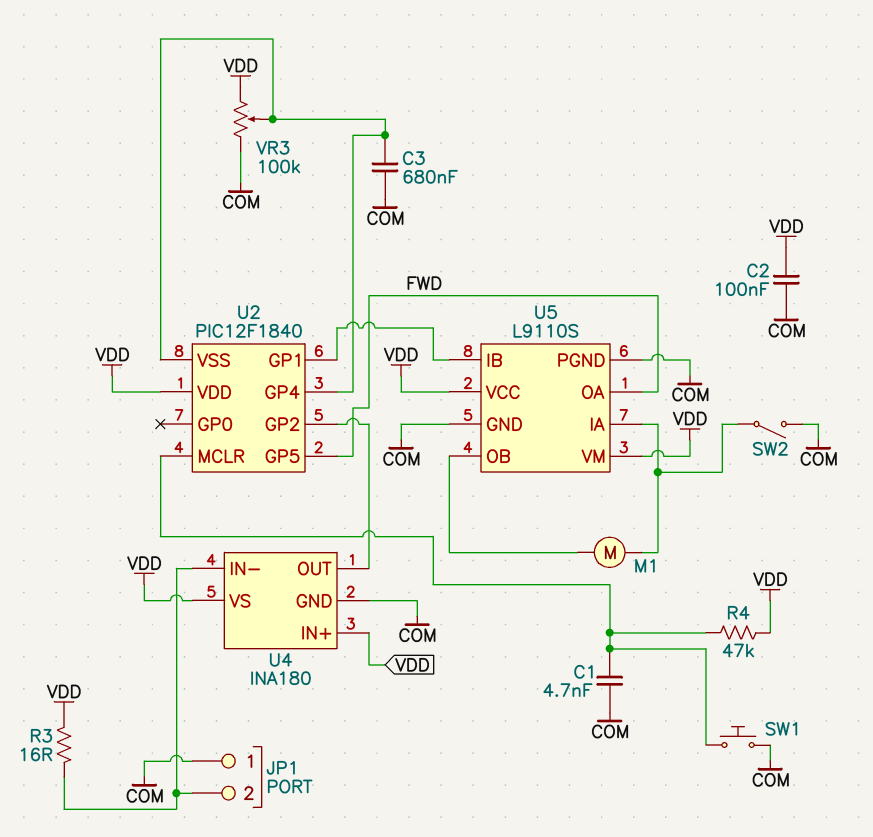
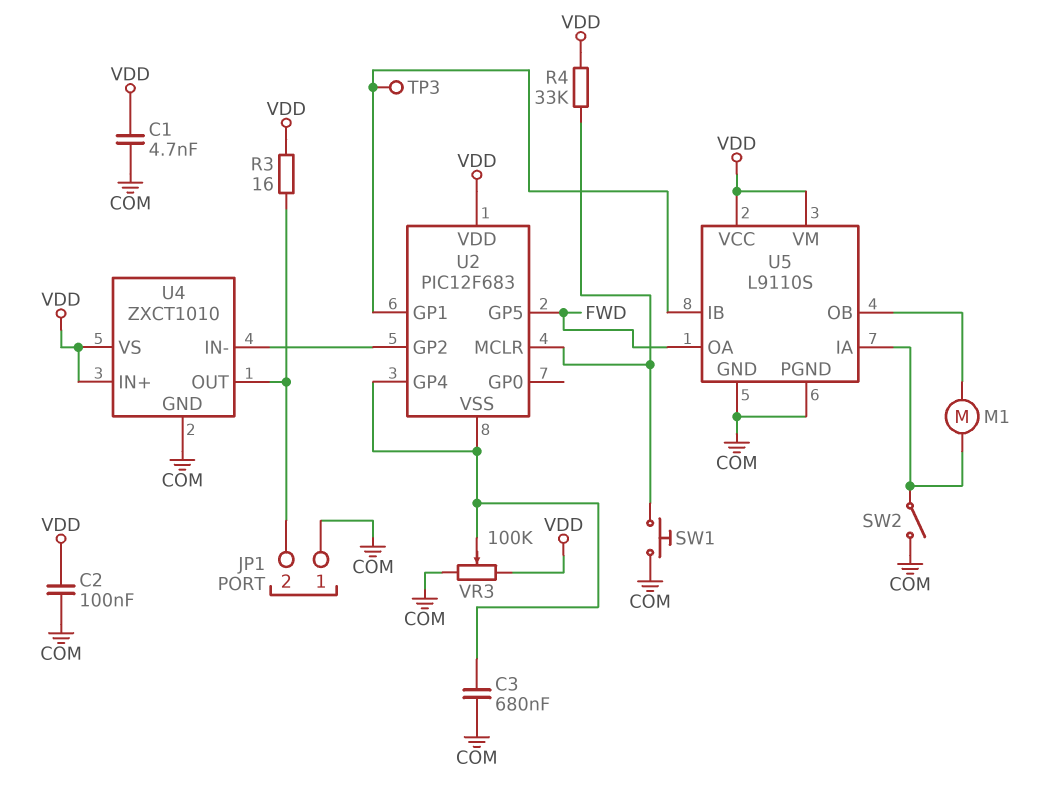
C1: 4.7nF (COM, U2/MCLR) -> 4.7nF (COM, VDD)
R4: 47k (U2/MCLR, VDD) -> 33k (U2/MCLR, VDD)
TP3: none -> test point (U2/GP1)
U2: PIC12F1840 -> PIC12F683
U4: INA180 -> ZXCT1010
U4 pin IN-: JP1/2 -> U2/GP2
U4 pin OUT: U2/GP2 -> JP1/2

